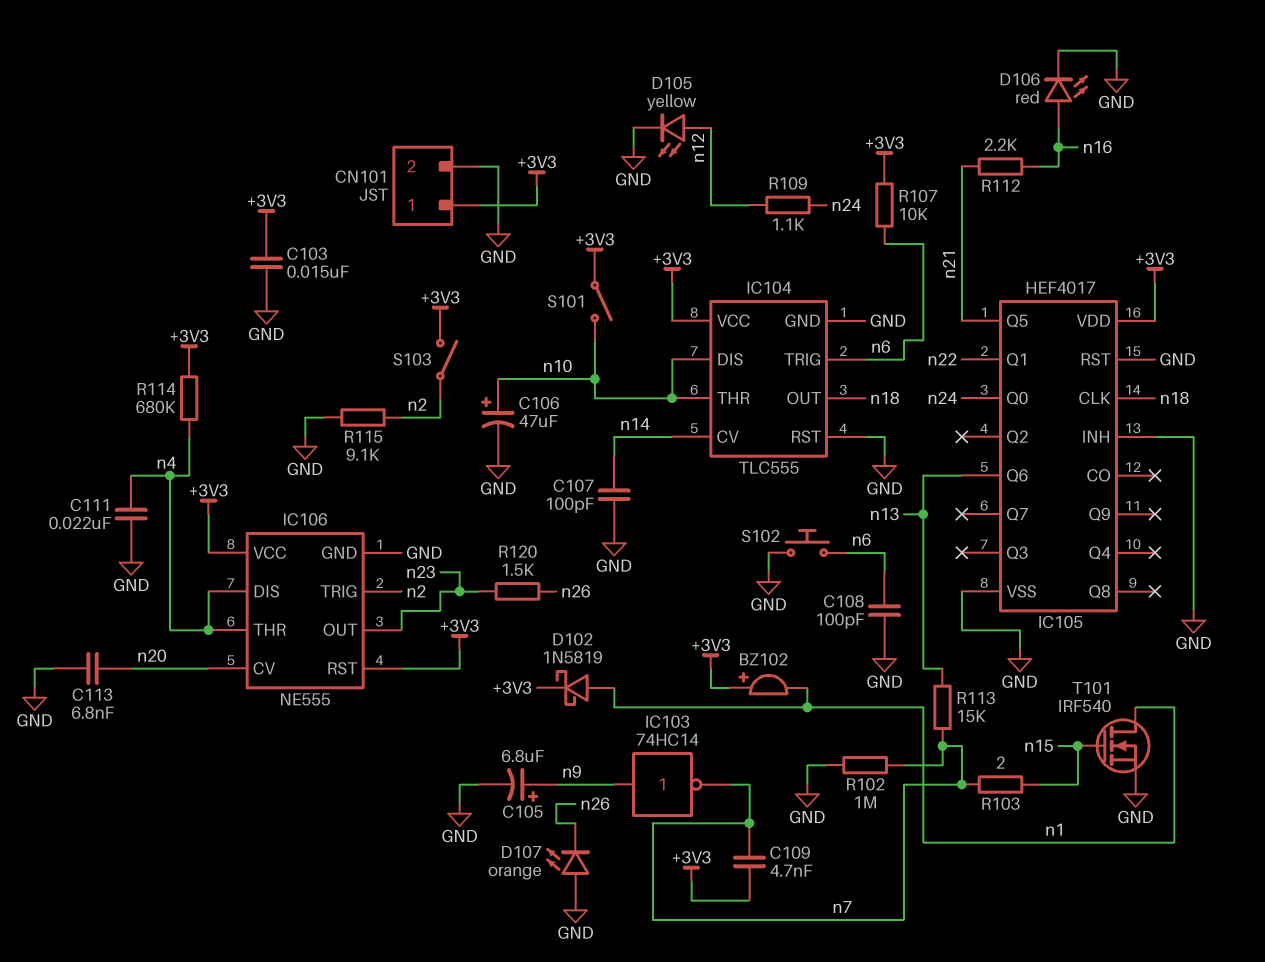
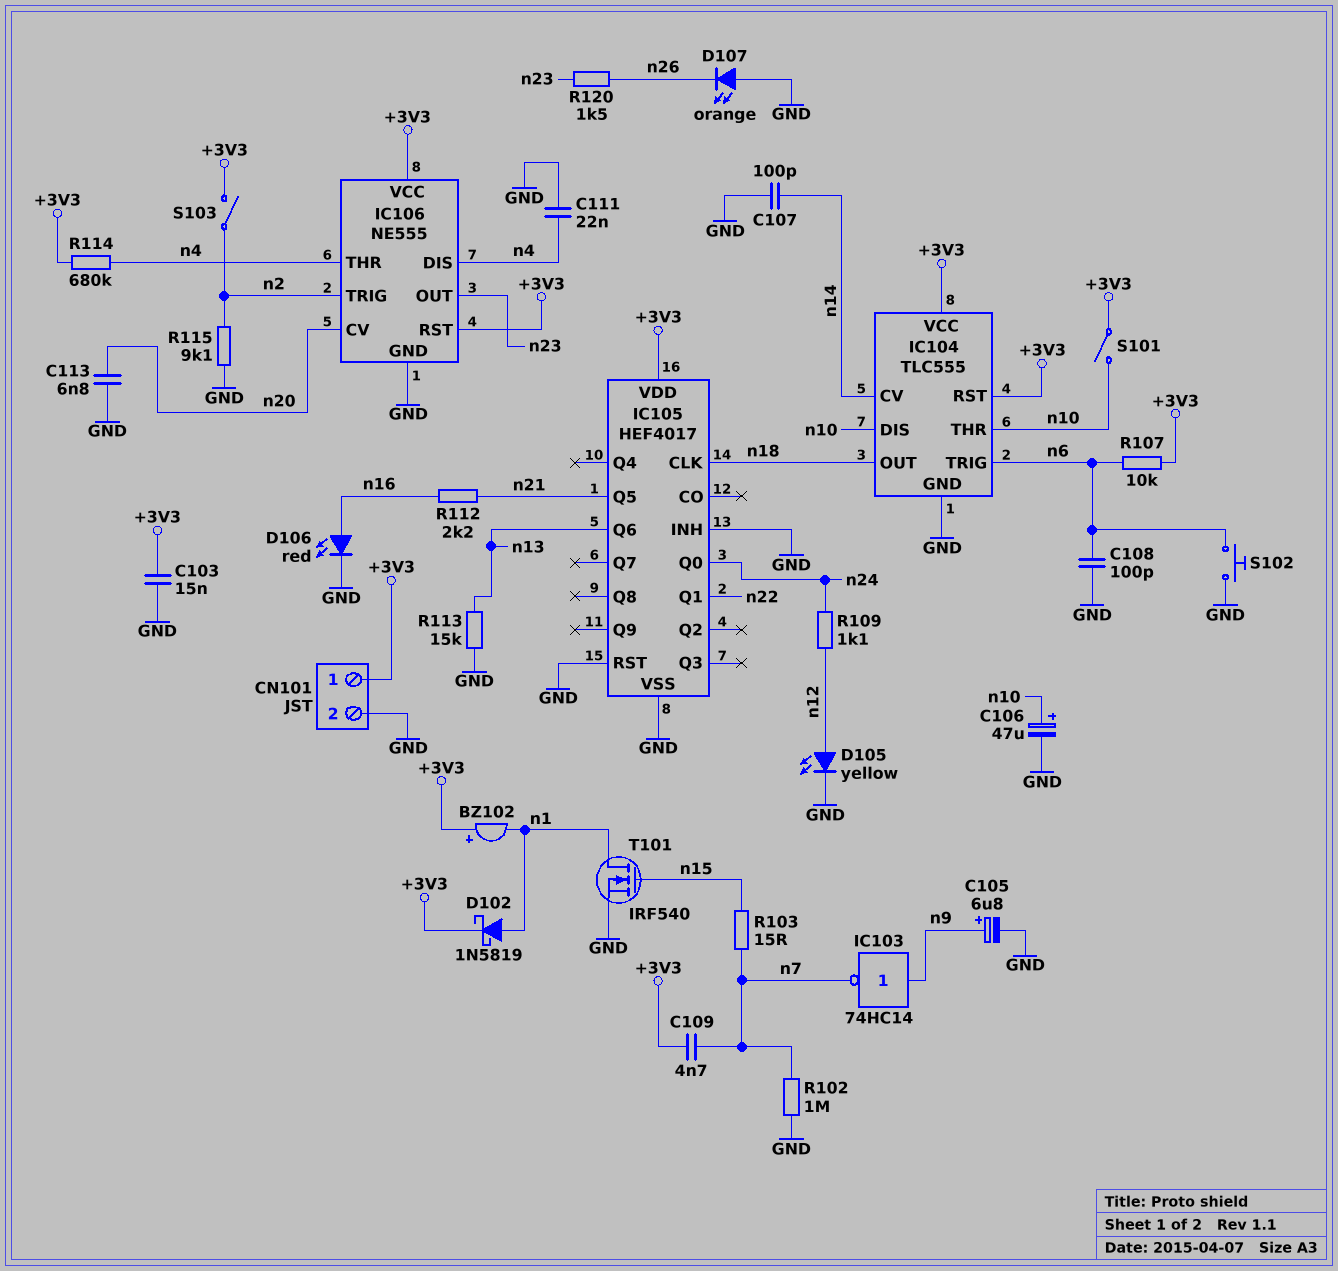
IC104 pin RST: GND -> +3V3
R103: 2 (n7, n15) -> 15 (n7, n15)
R113: 15k (n7, n13) -> 15k (GND, n13)

